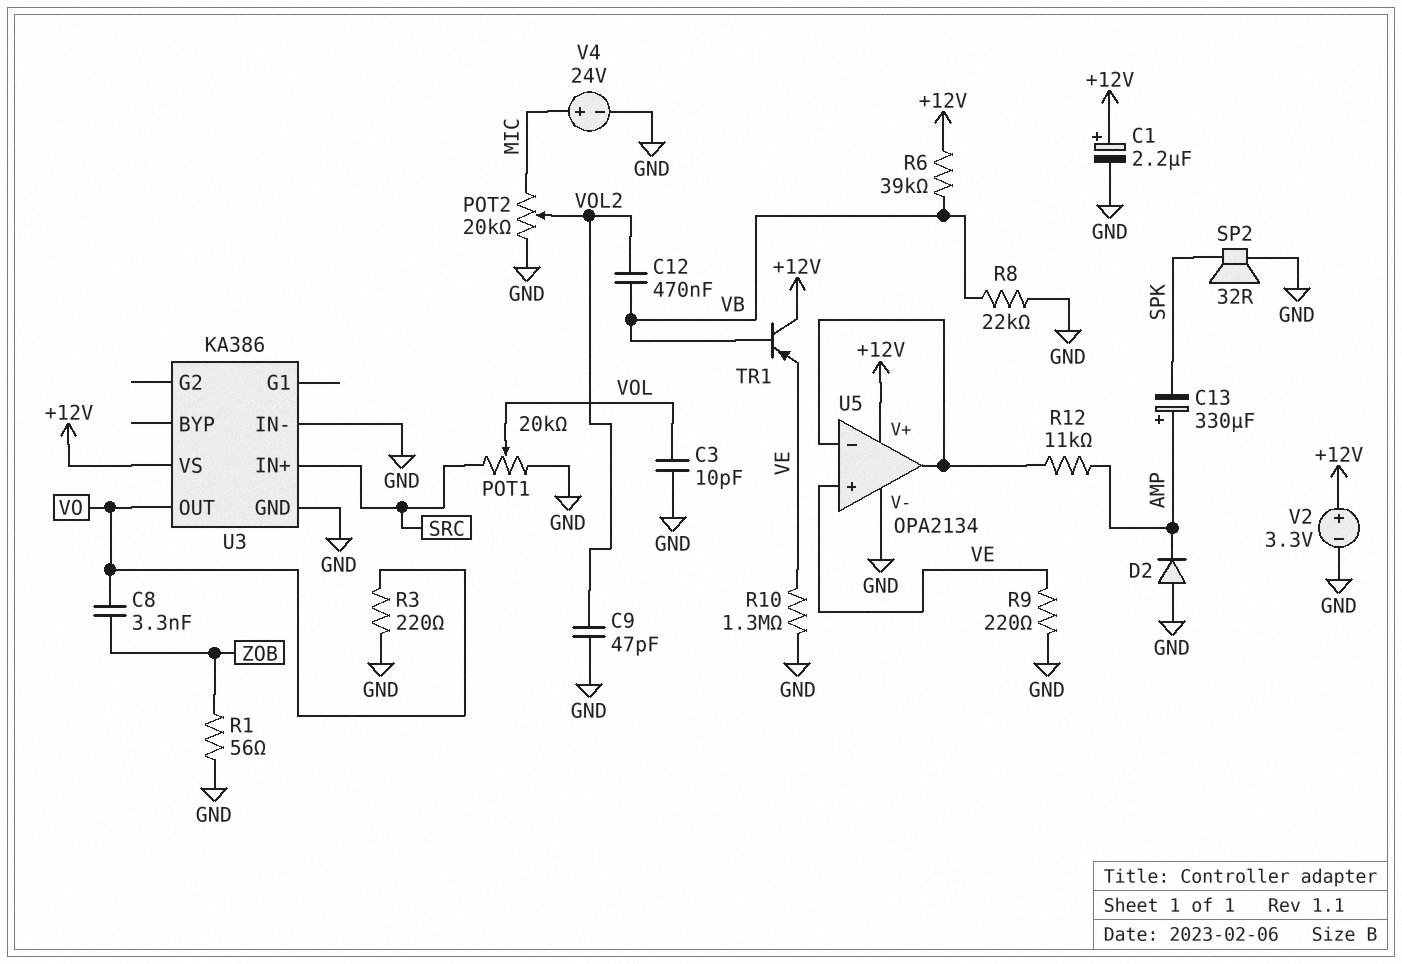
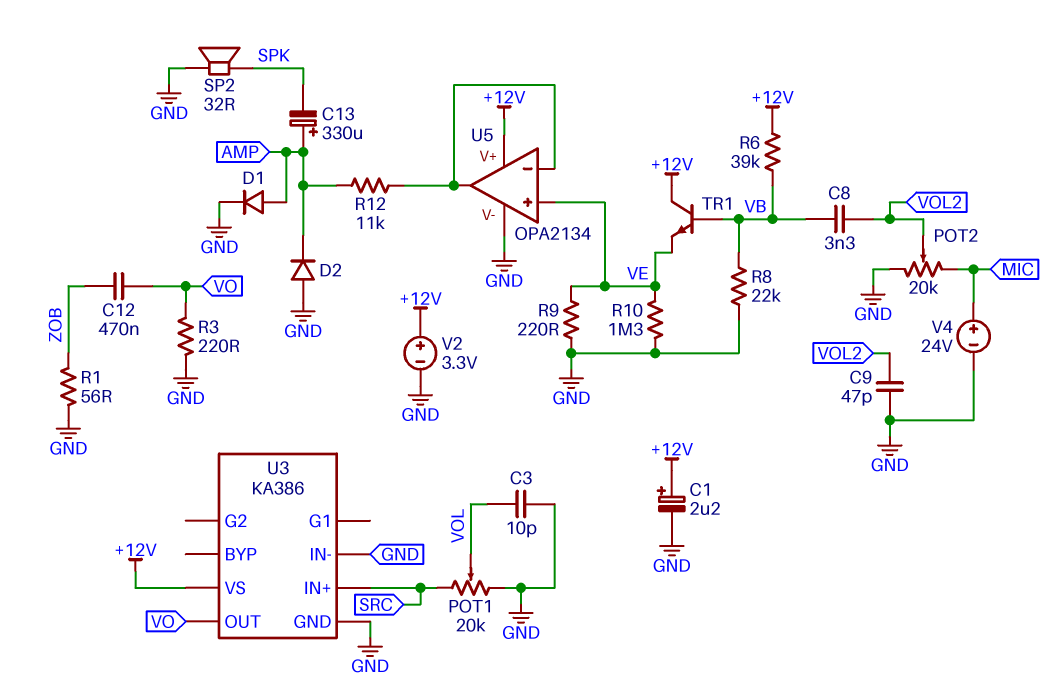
C8: 3.3nF (VO, ZOB) -> 3.3nF (VB, VOL2)
C12: 470nF (VB, VOL2) -> 470nF (VO, ZOB)
D1: none -> diode (A AMP, K GND)
TR1: PNP (B VB, C +12V, E VE) -> NPN (B VB, C +12V, E VE)

